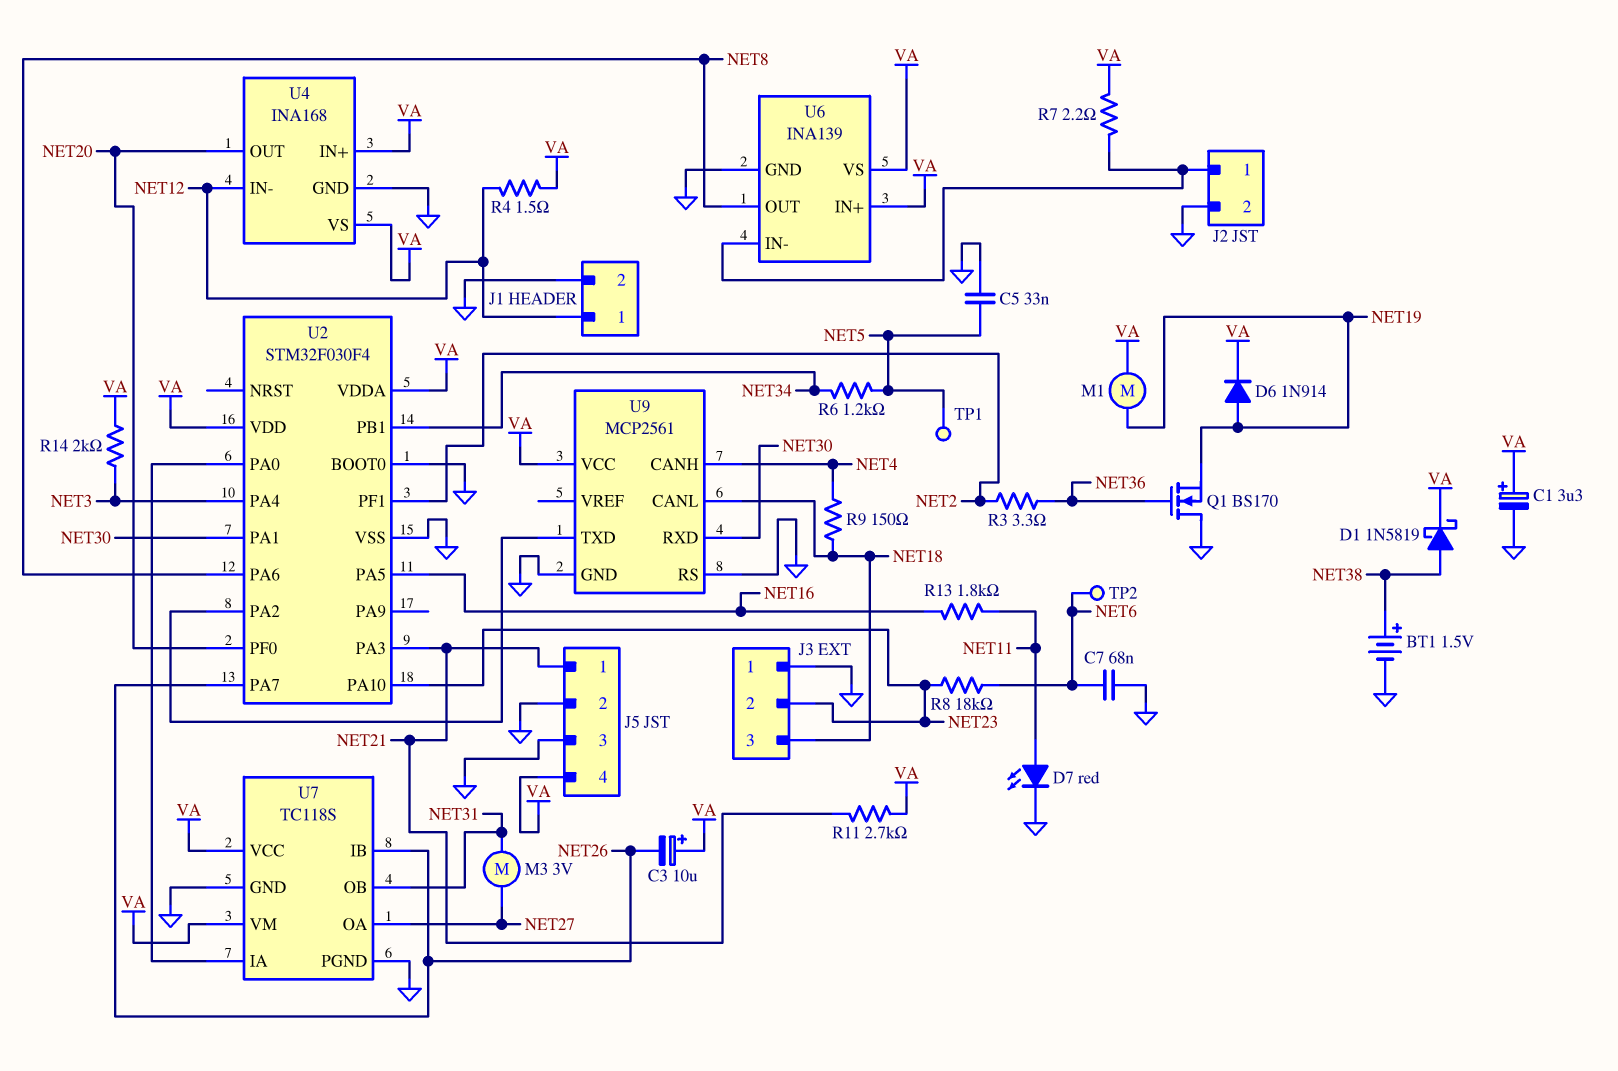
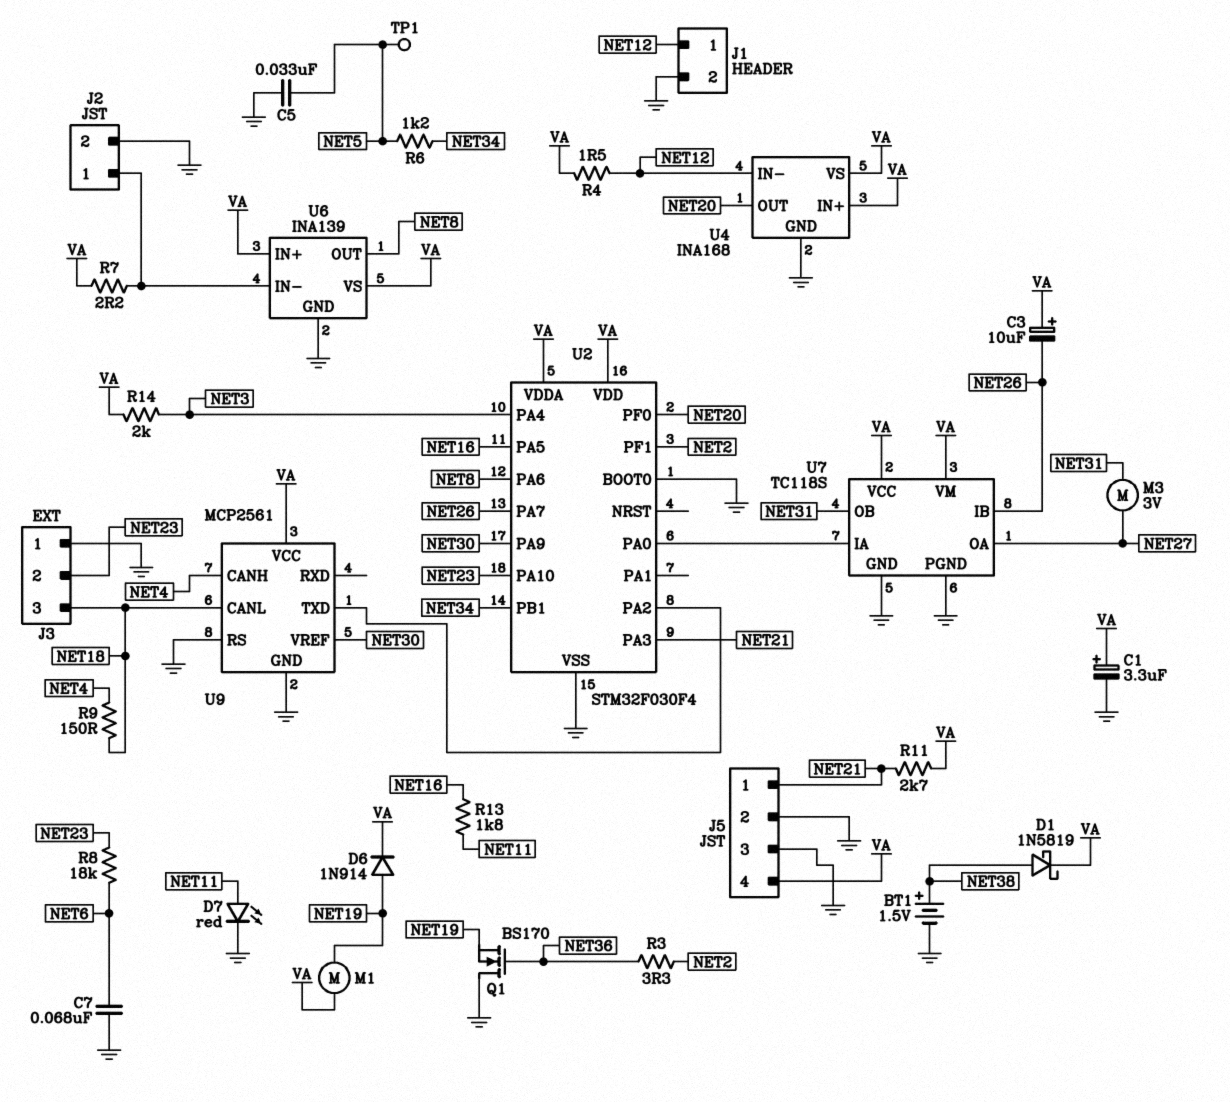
TP2: test point (NET6) -> none
U2 pin PA1: NET30 -> none
U2 pin PA9: none -> NET30
U9 pin RXD: NET30 -> none
U9 pin VREF: none -> NET30

